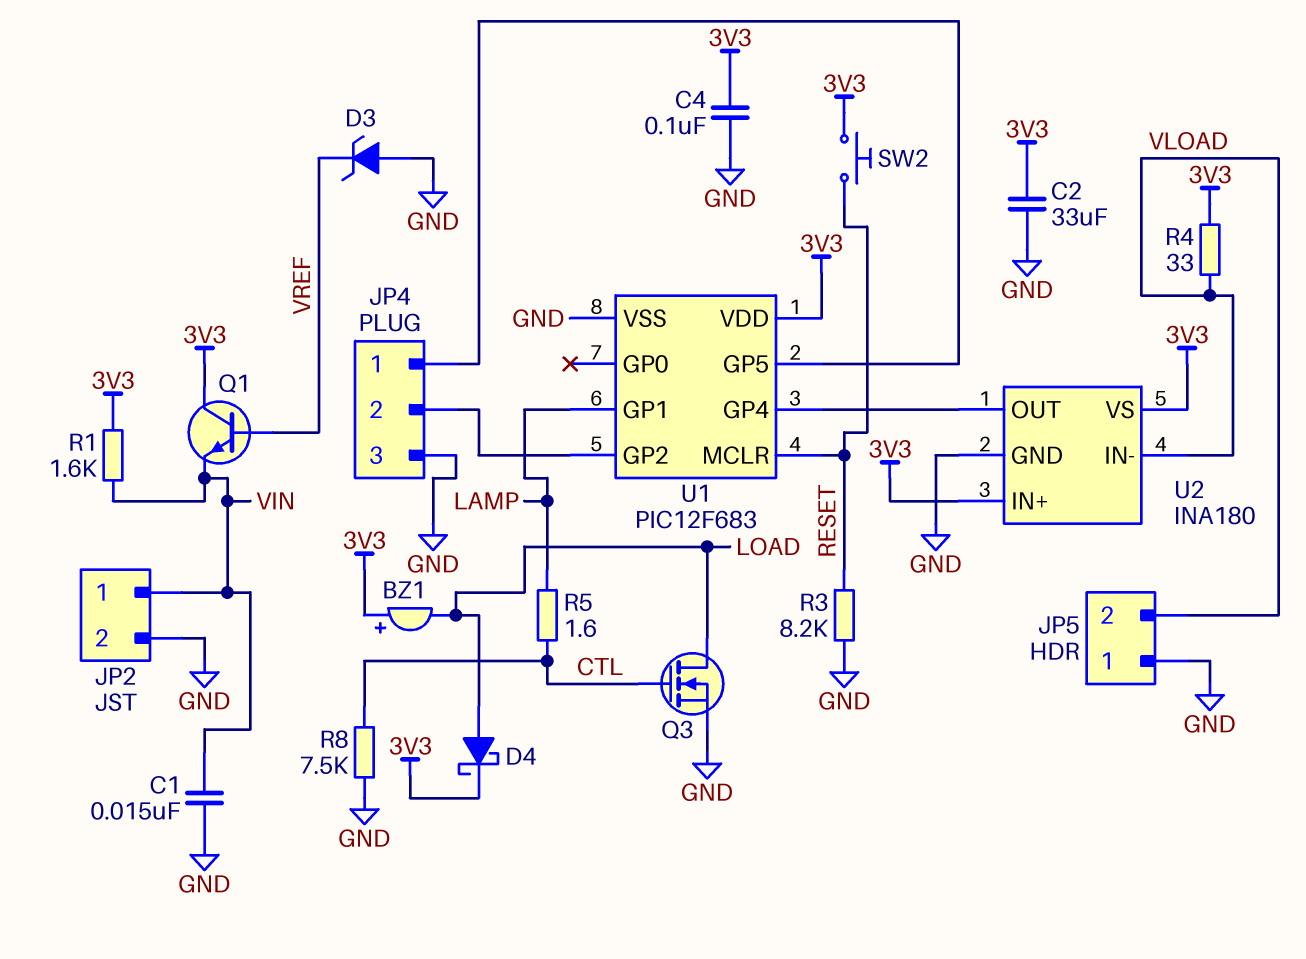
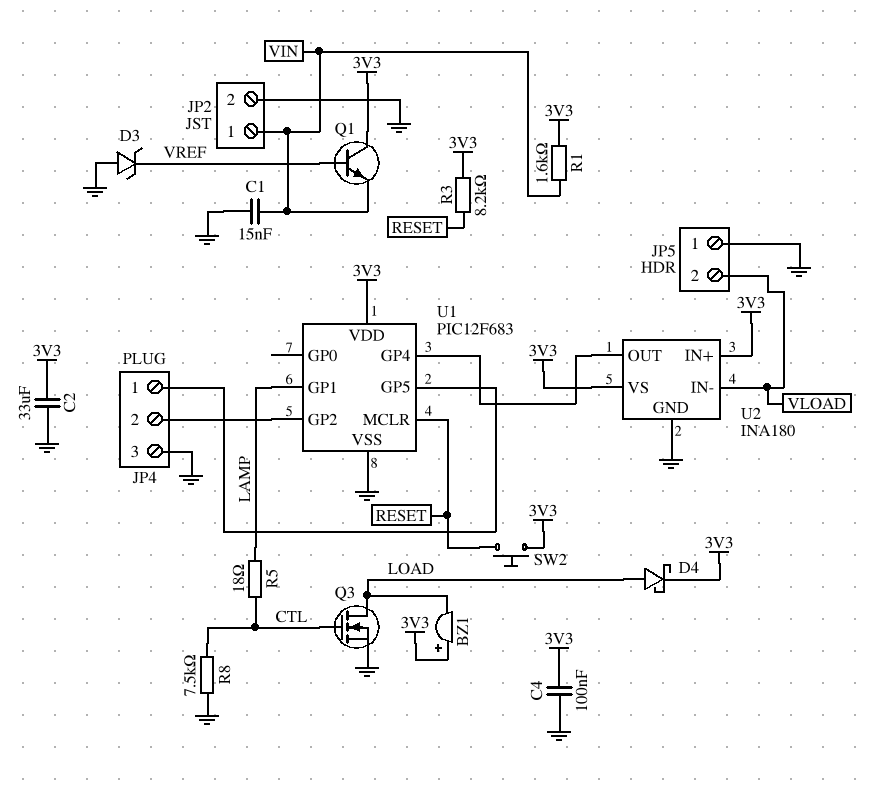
R3: 8.2k (GND, RESET) -> 8.2k (3V3, RESET)
R4: 33 (3V3, VLOAD) -> none
R5: 1.6 (CTL, LAMP) -> 18 (CTL, LAMP)

